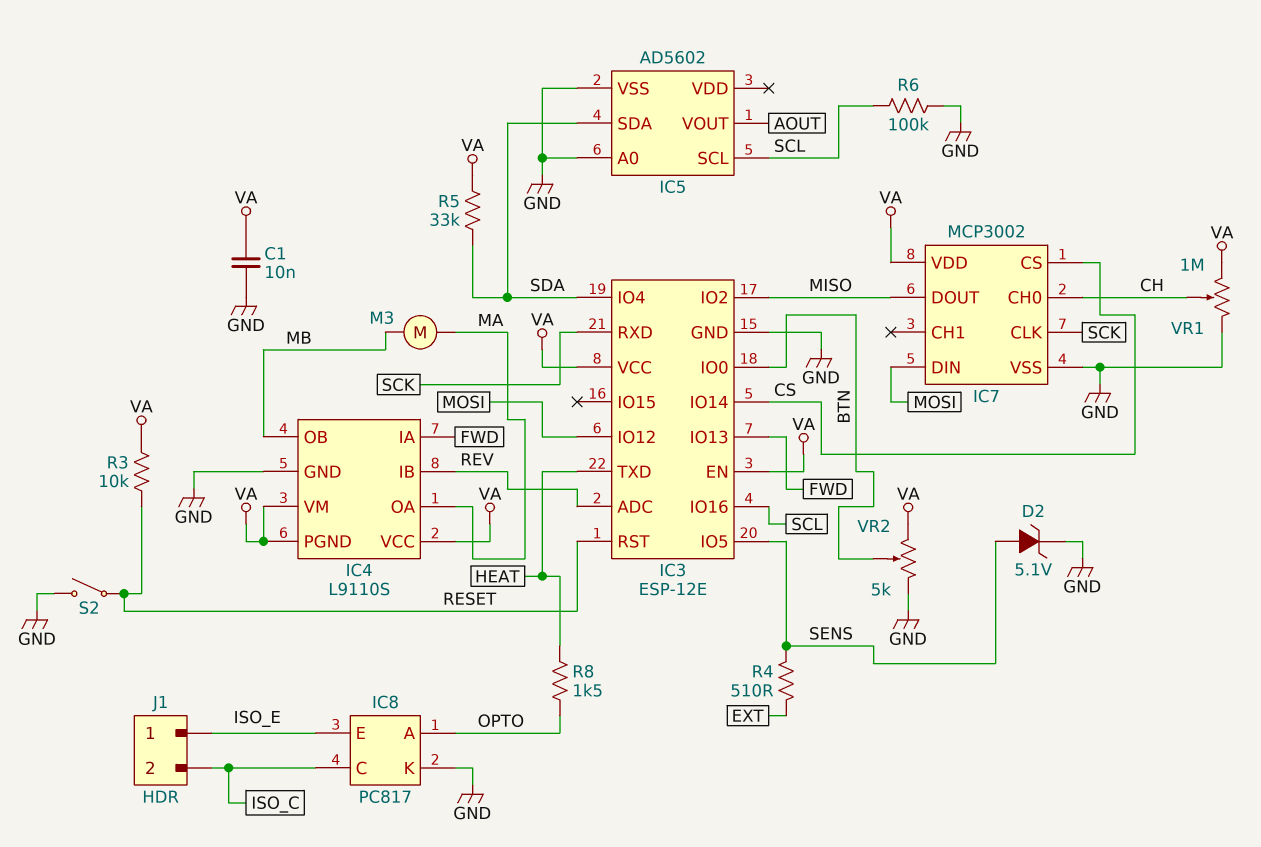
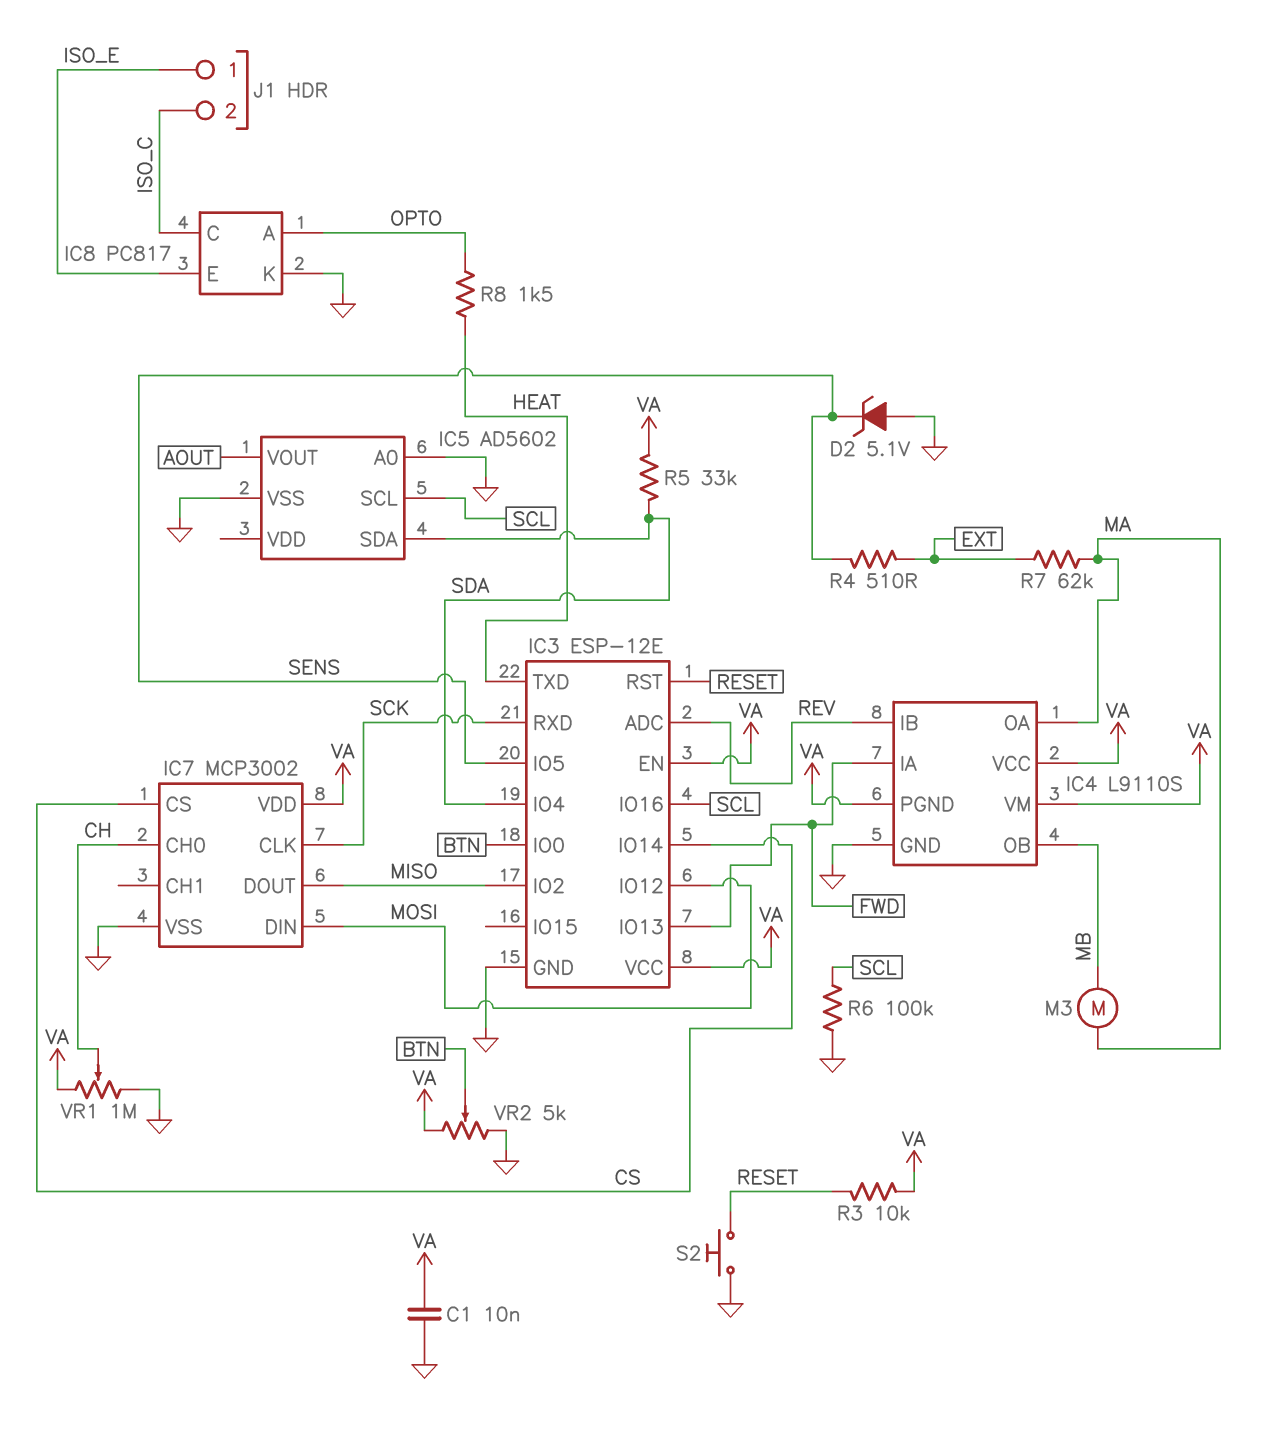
D2: zener 5.1V (A SENS, K GND) -> zener 5.1V (A GND, K SENS)
R7: none -> 62k (EXT, MA)
S2: switch (GND, RESET) -> button (GND, RESET)

